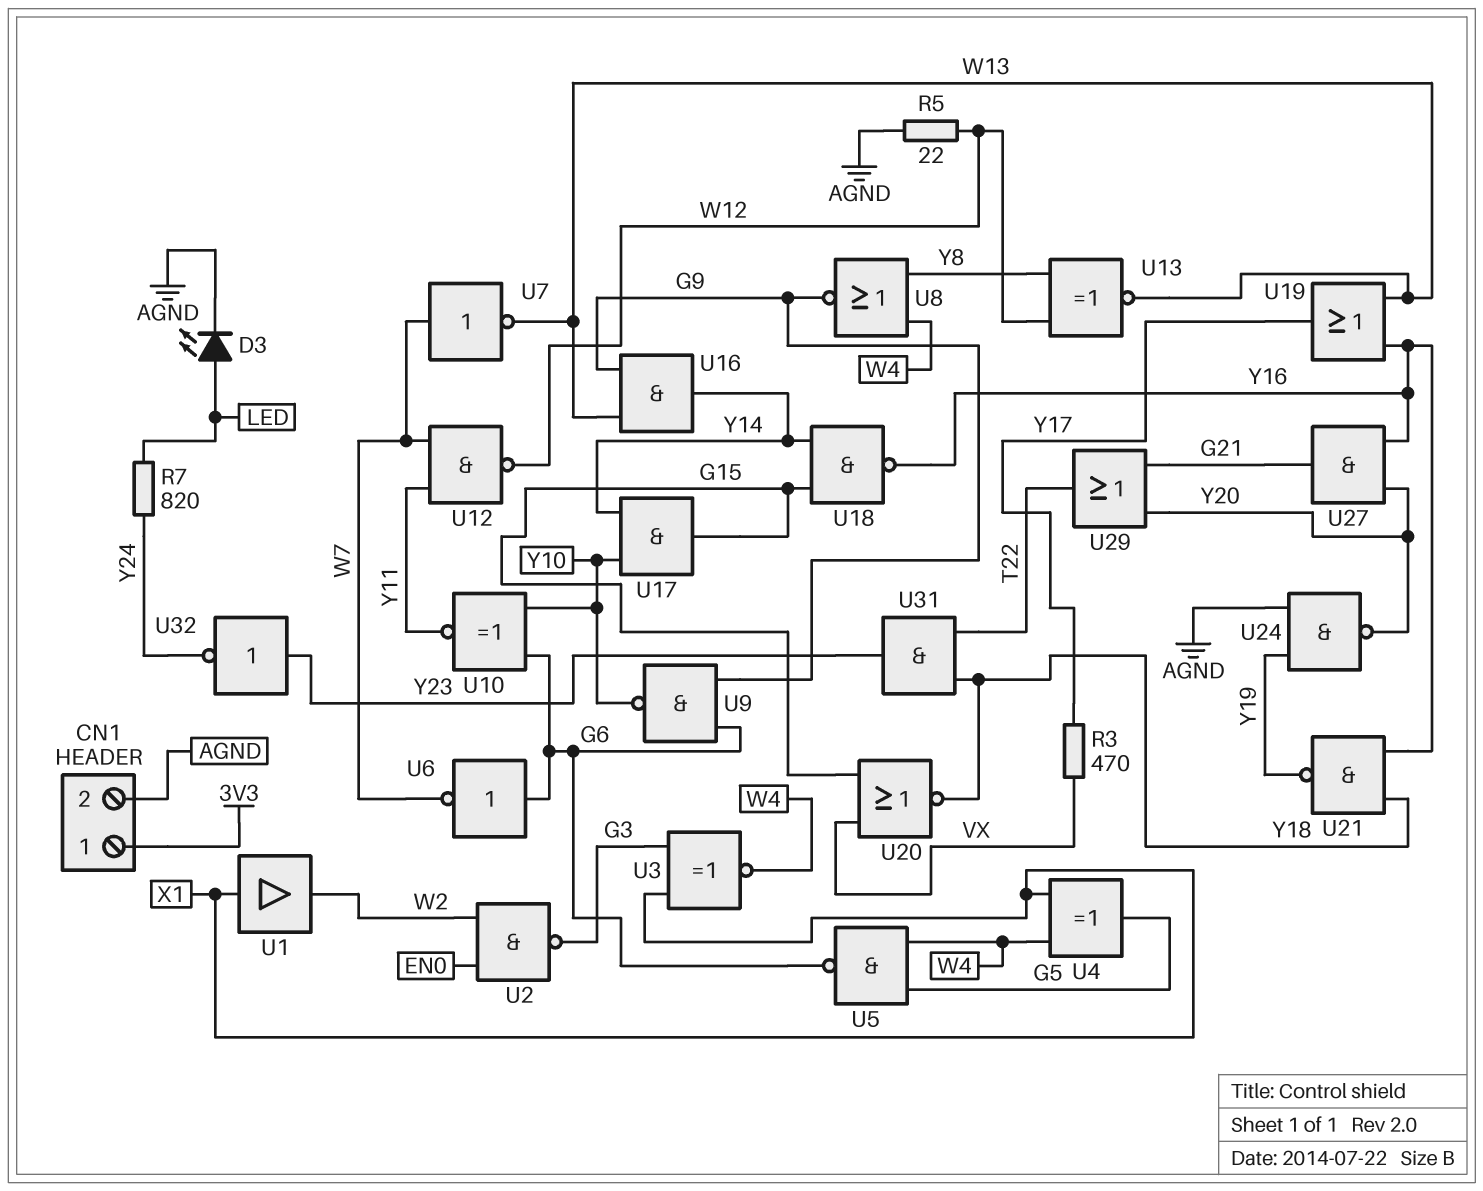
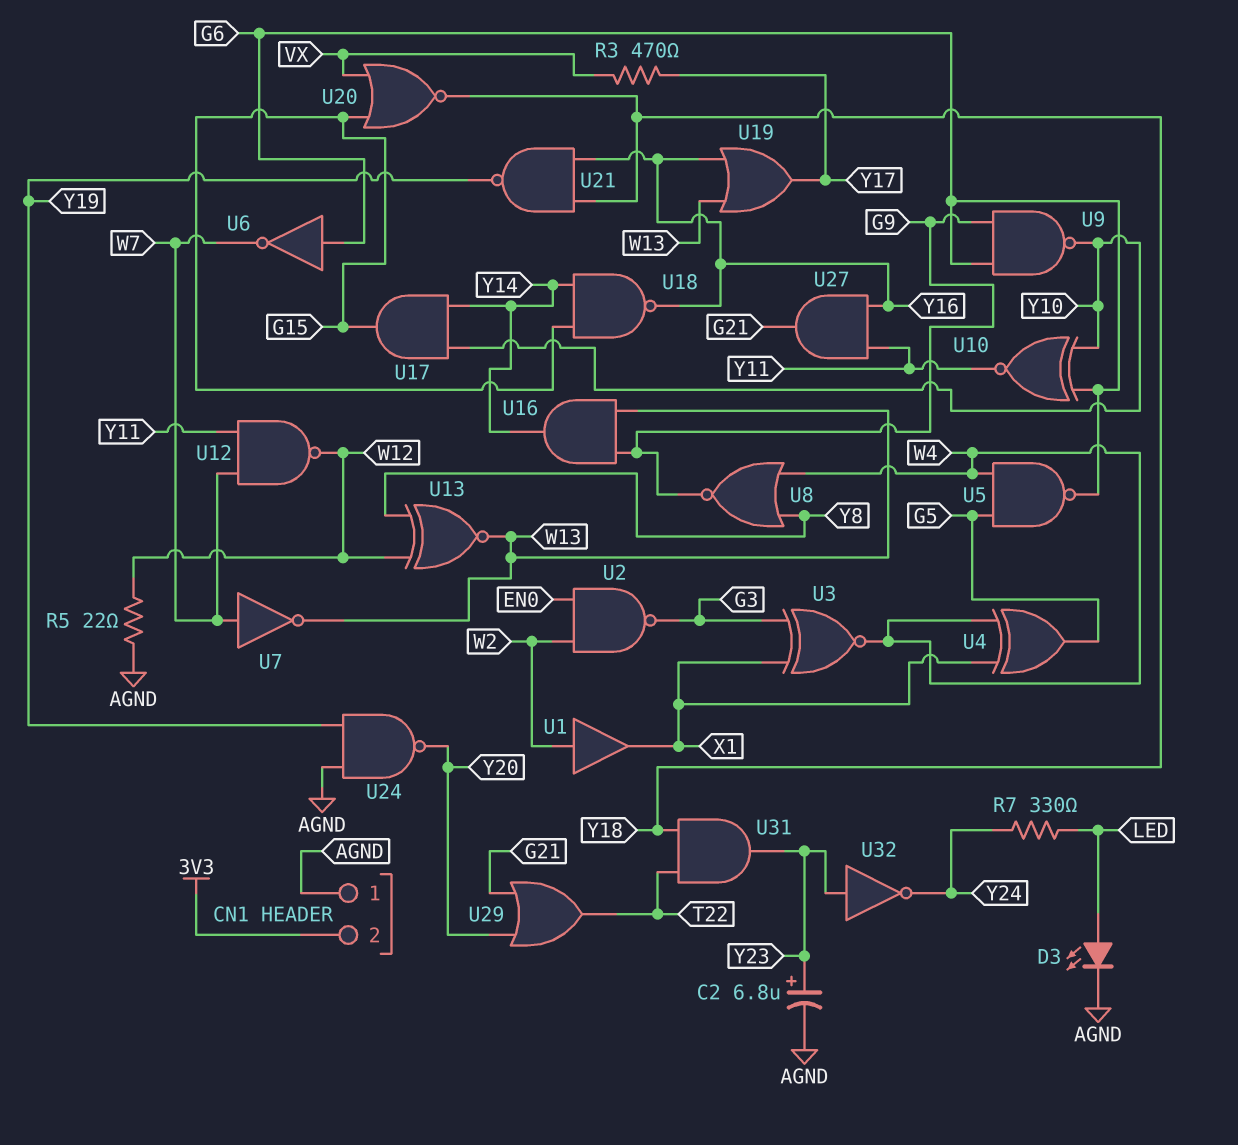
C2: none -> 6.8uF (plus Y23, minus AGND)
CN1 pin 1: 3V3 -> AGND
CN1 pin 2: AGND -> 3V3
R7: 820 (LED, Y24) -> 330 (LED, Y24)
U1: buffer (in X1, out W2) -> buffer (in W2, out X1)
U27: AND (in Y16, in Y20, out G21) -> AND (in Y11, in Y16, out G21)

